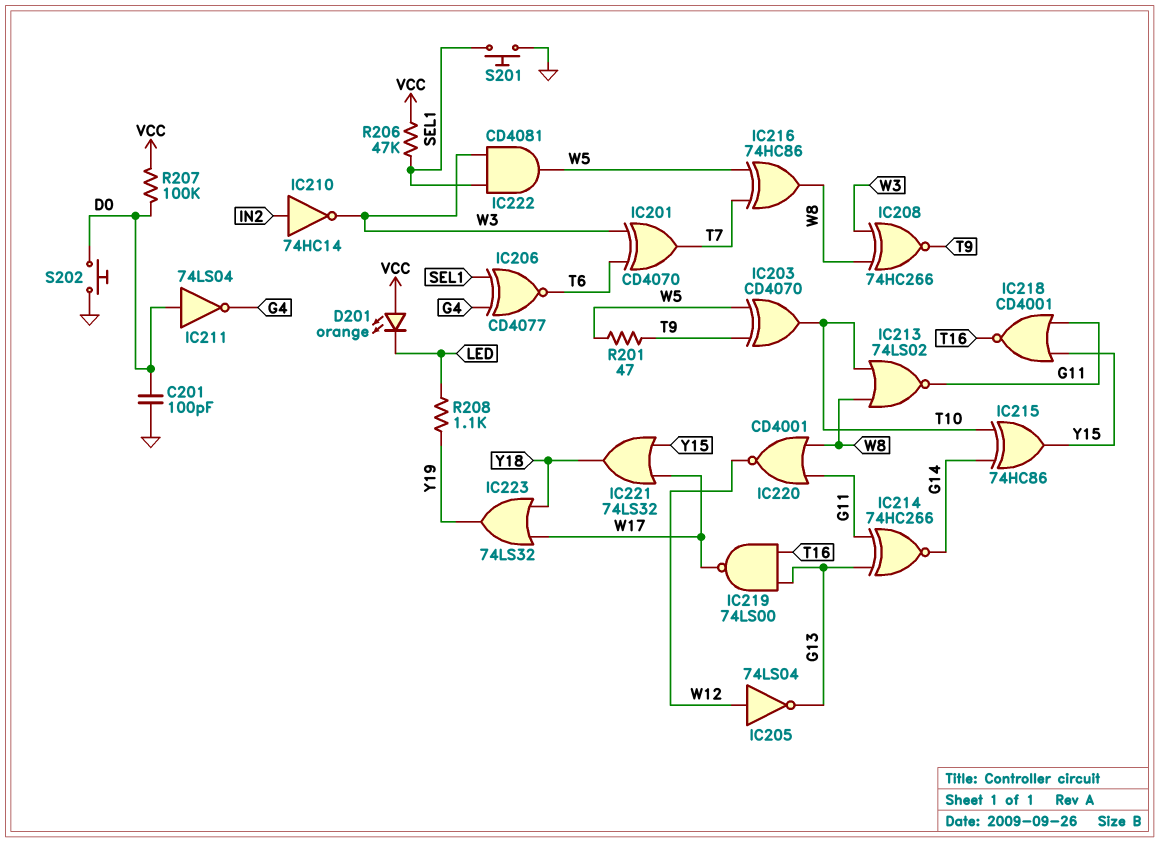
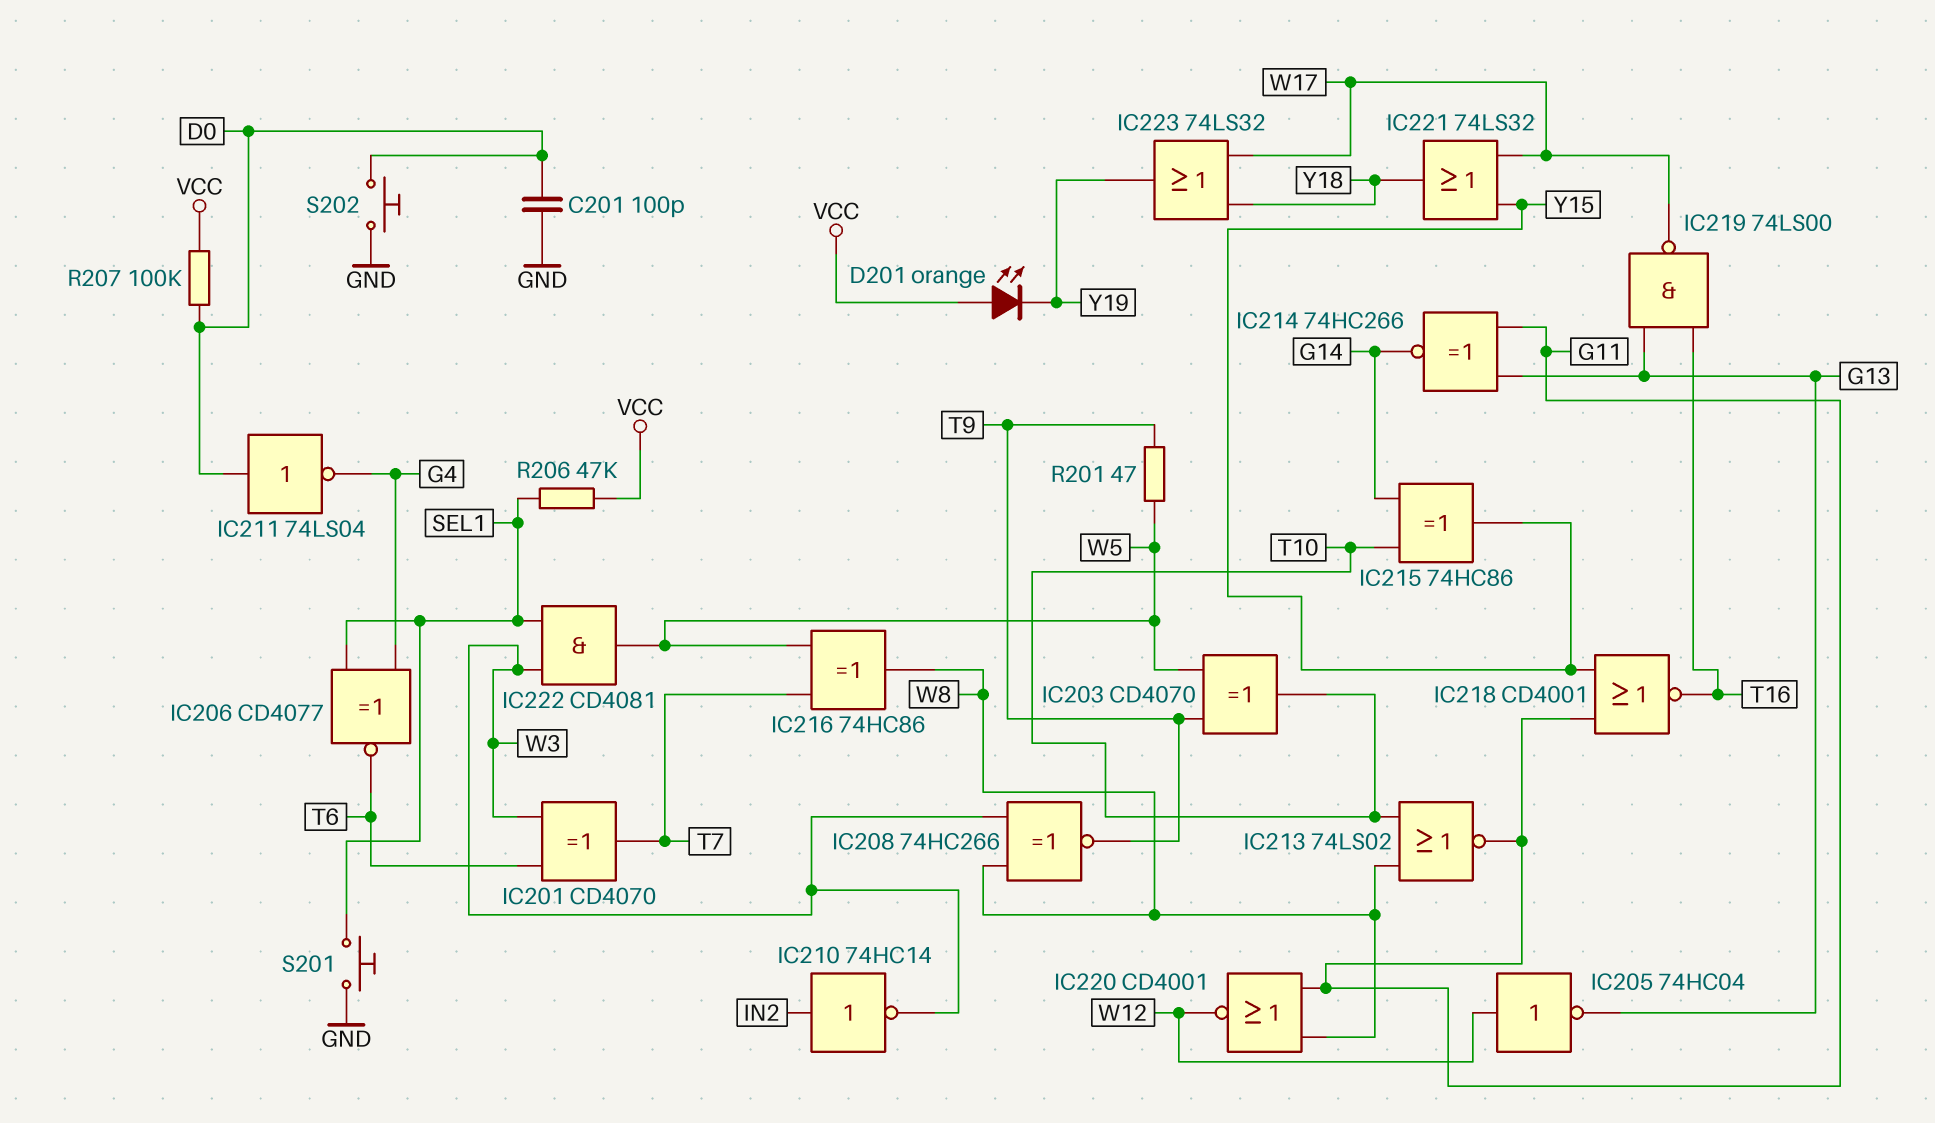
D201: LED orange (A VCC, K LED) -> LED orange (A VCC, K Y19)
IC205: NOT 74LS04 (in W12, out G13) -> NOT 74HC04 (in W12, out G13)
R208: 1.1k (LED, Y19) -> none

